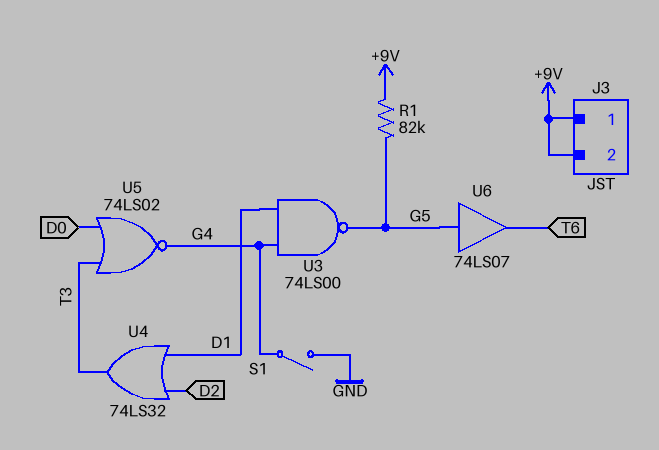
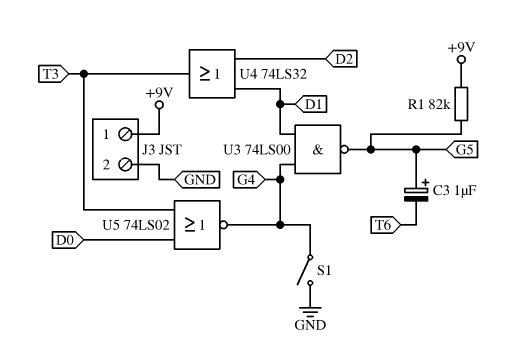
C3: none -> 1uF (plus G5, minus T6)
J3 pin 2: +9V -> GND
U6: buffer 74LS07 (in G5, out T6) -> none

